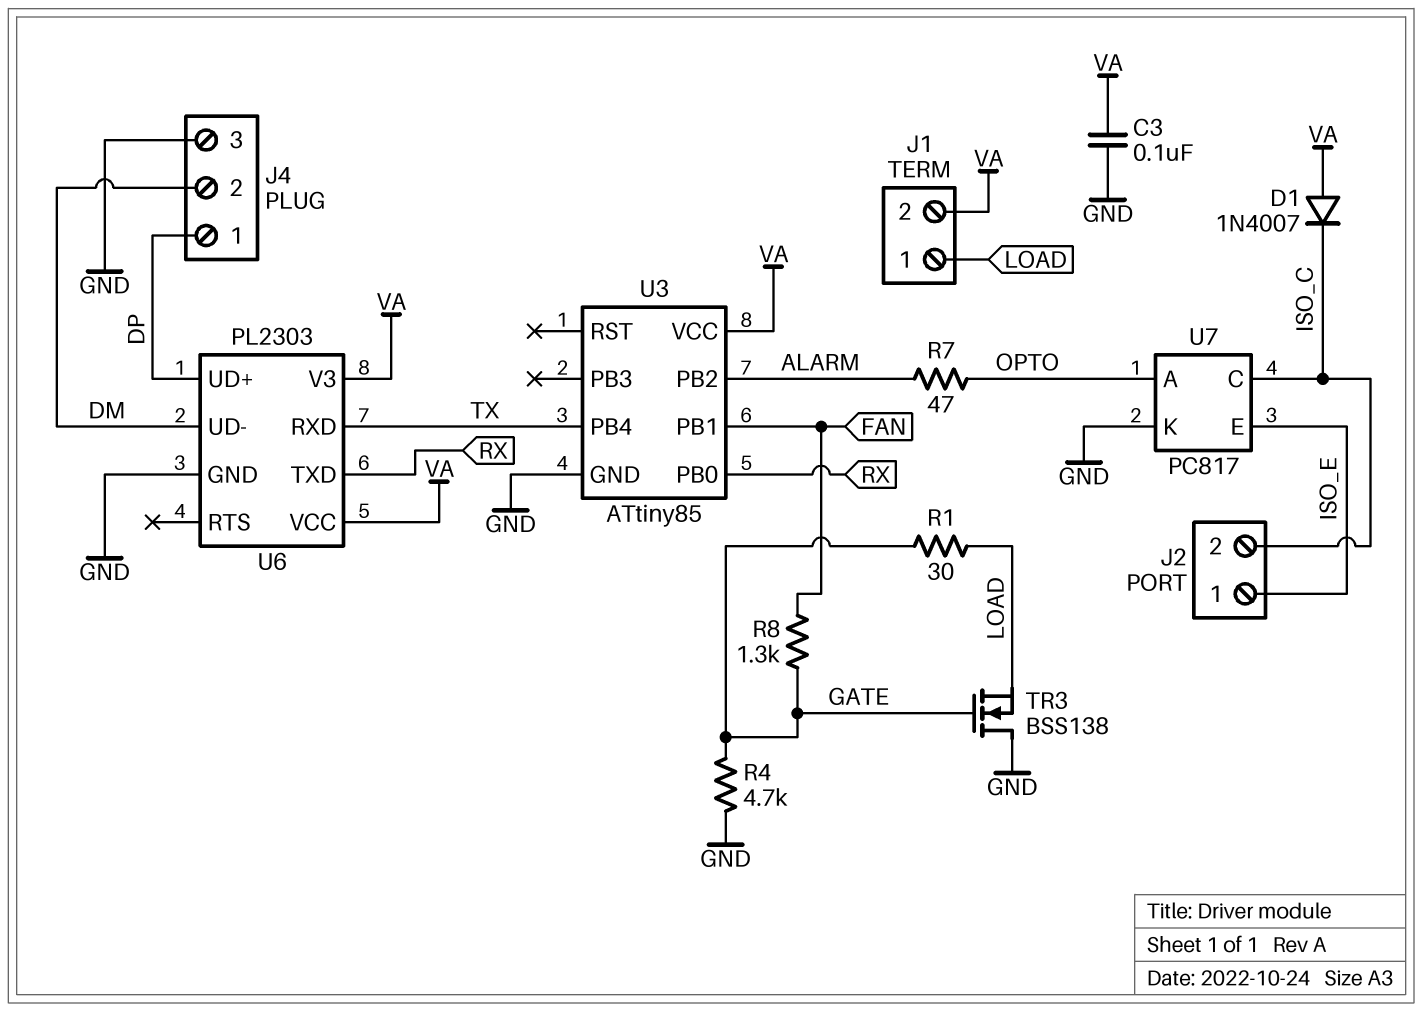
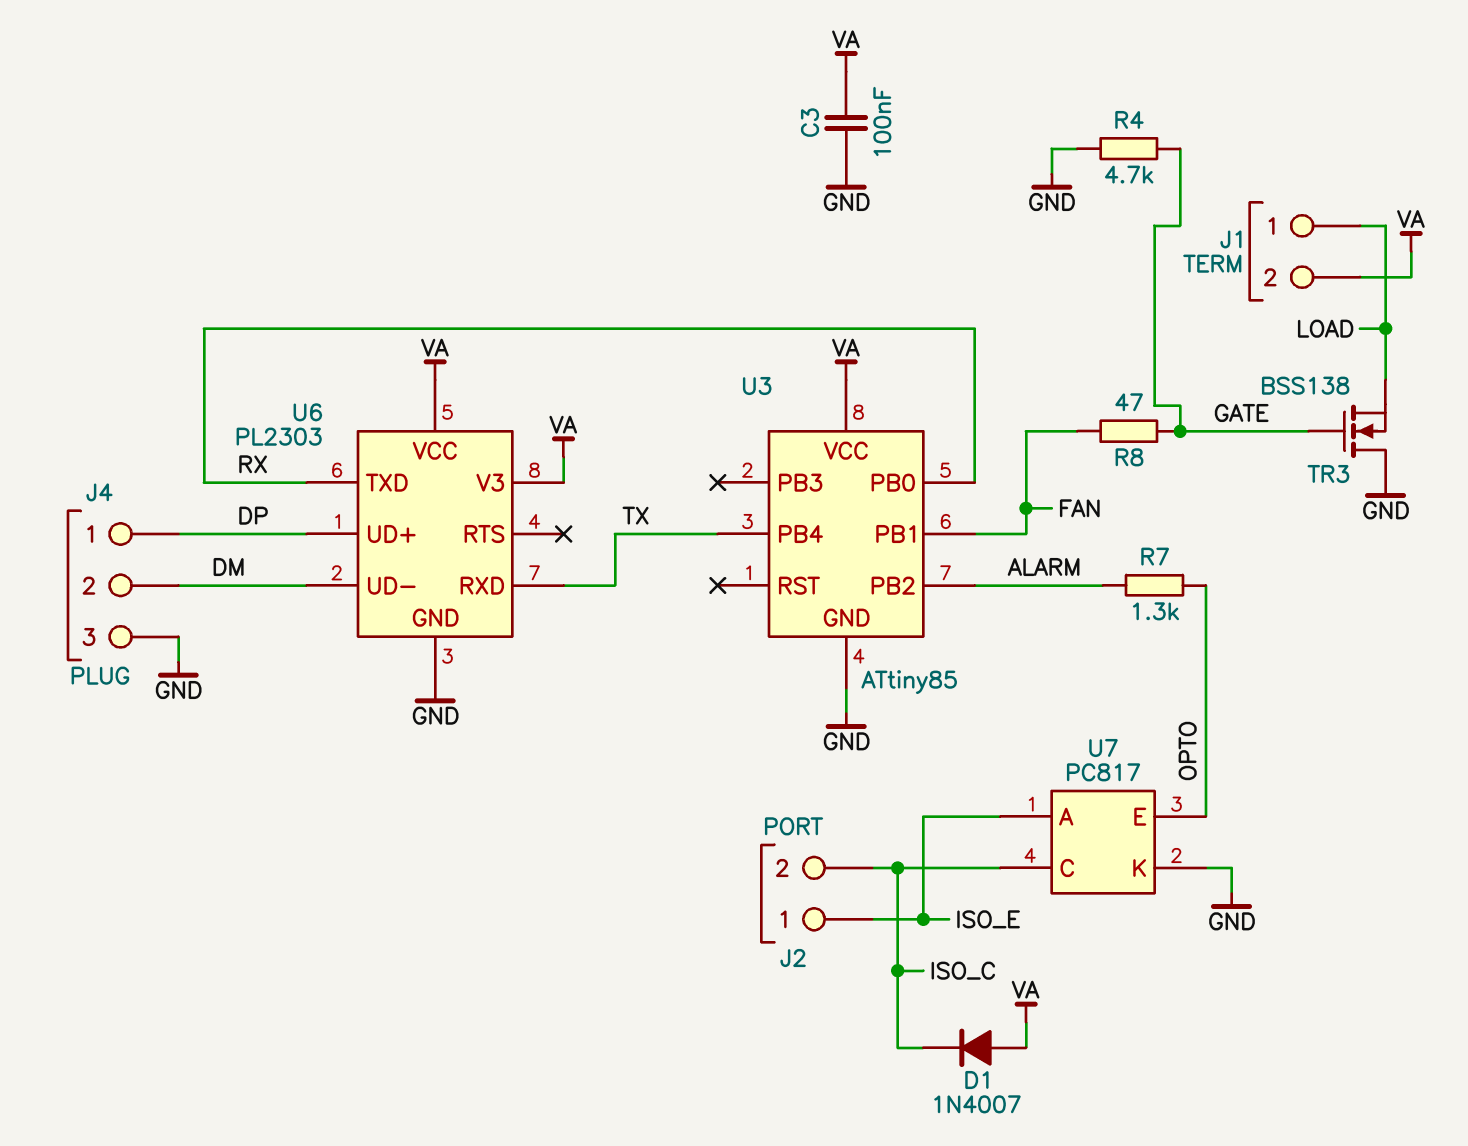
R1: 30 (GATE, LOAD) -> none
R7: 47 (ALARM, OPTO) -> 1.3k (ALARM, OPTO)
R8: 1.3k (FAN, GATE) -> 47 (FAN, GATE)
U7 pin A: OPTO -> ISO_E
U7 pin E: ISO_E -> OPTO

